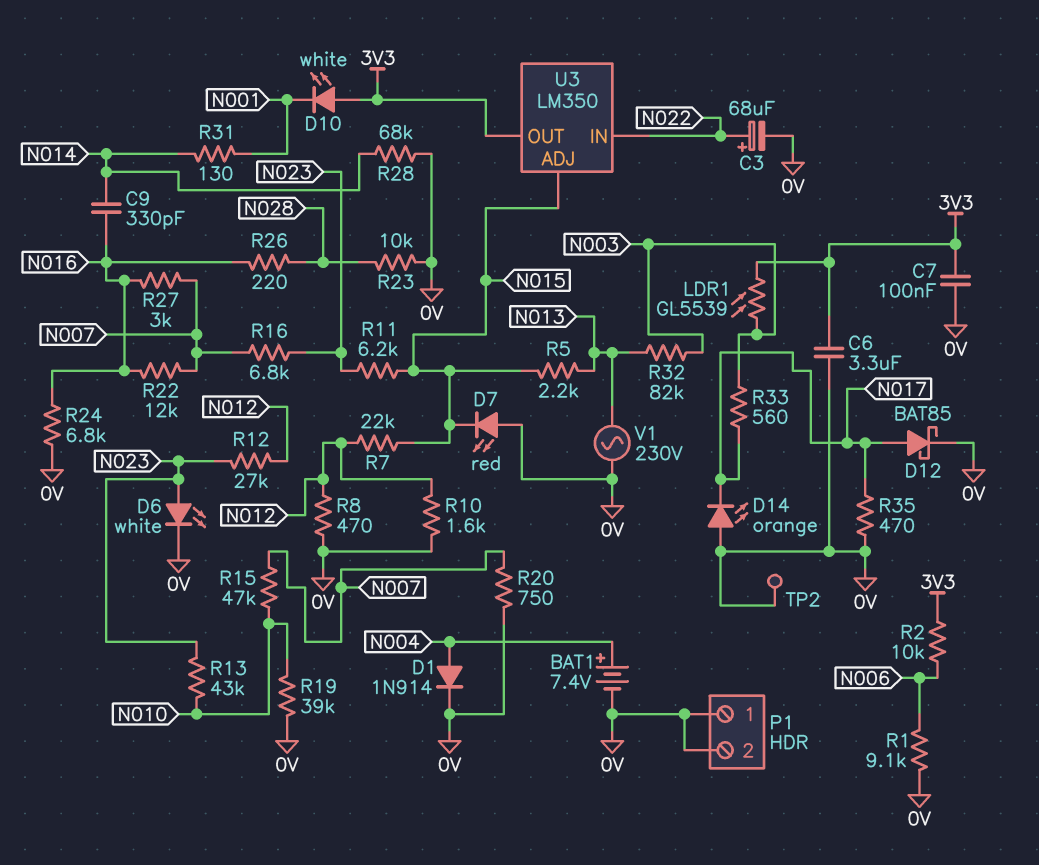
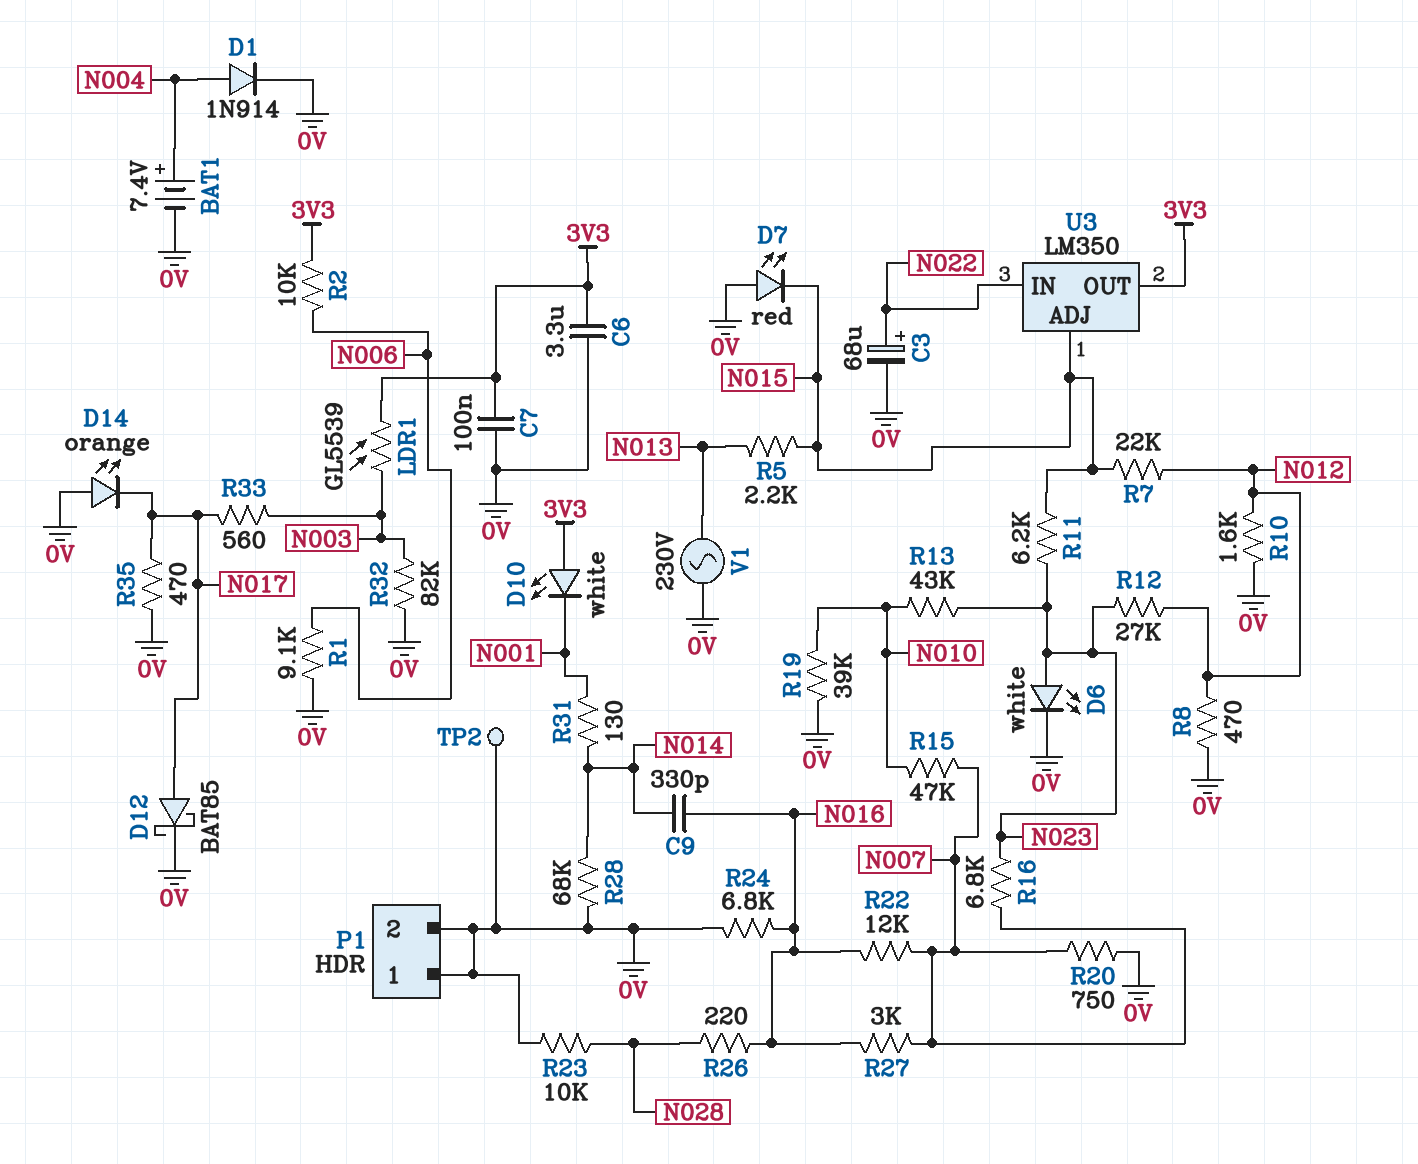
R32: 82k (N003, N013) -> 82k (0V, N003)

